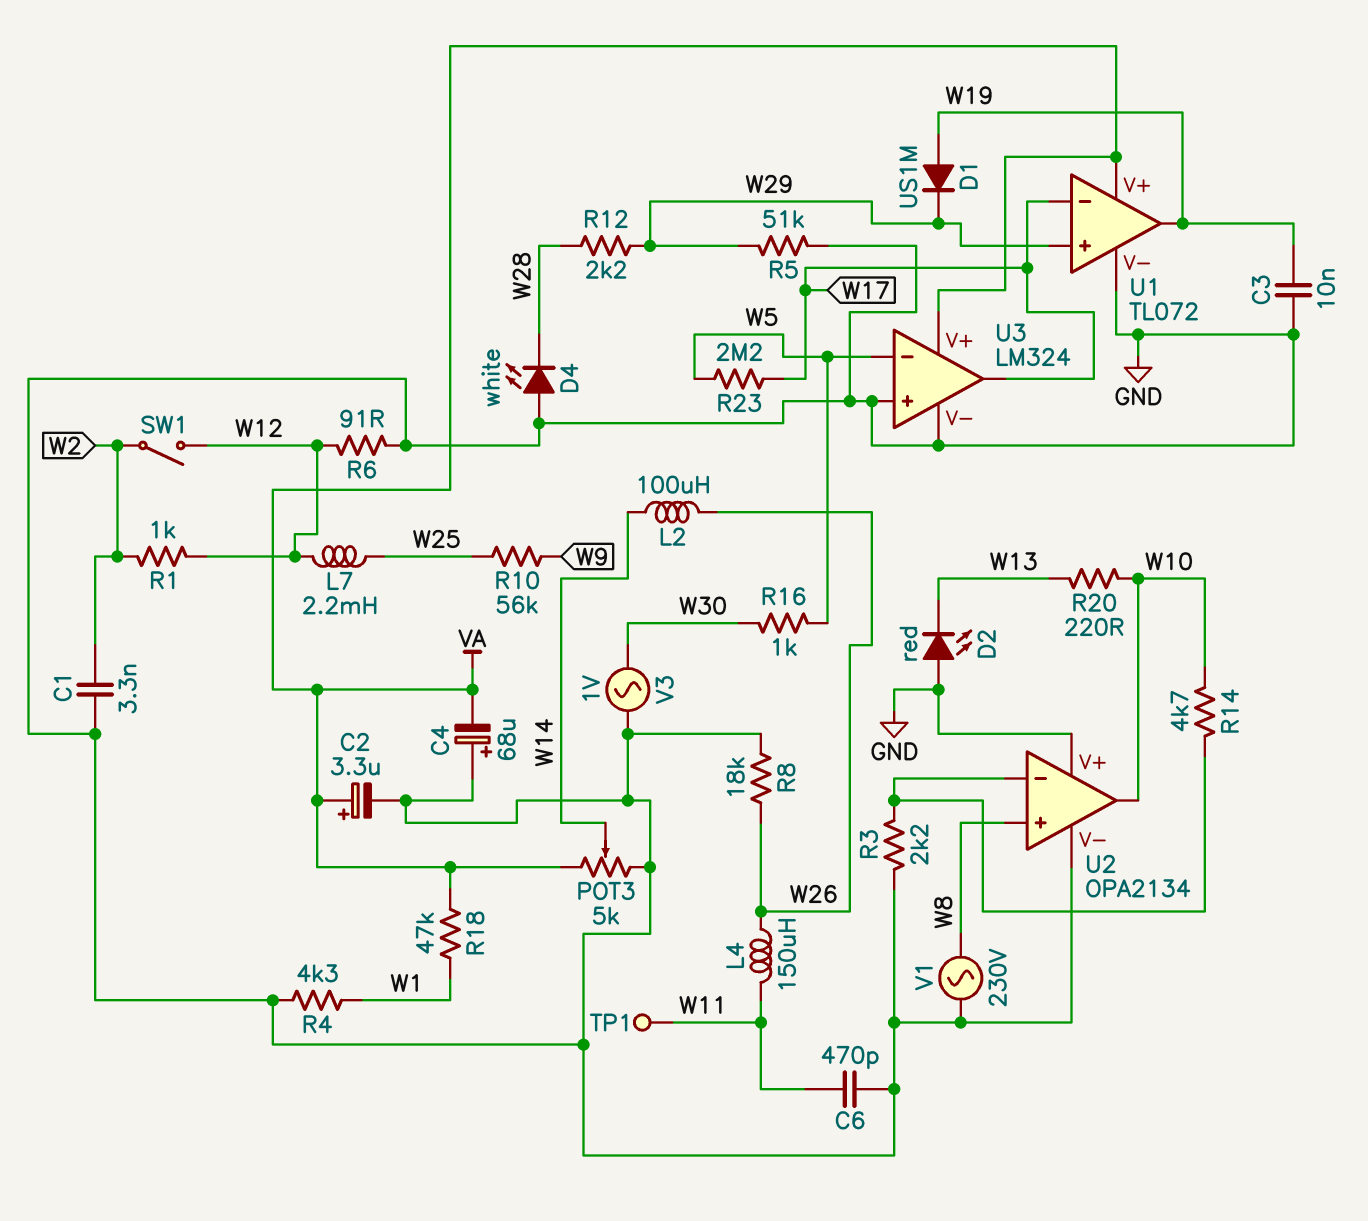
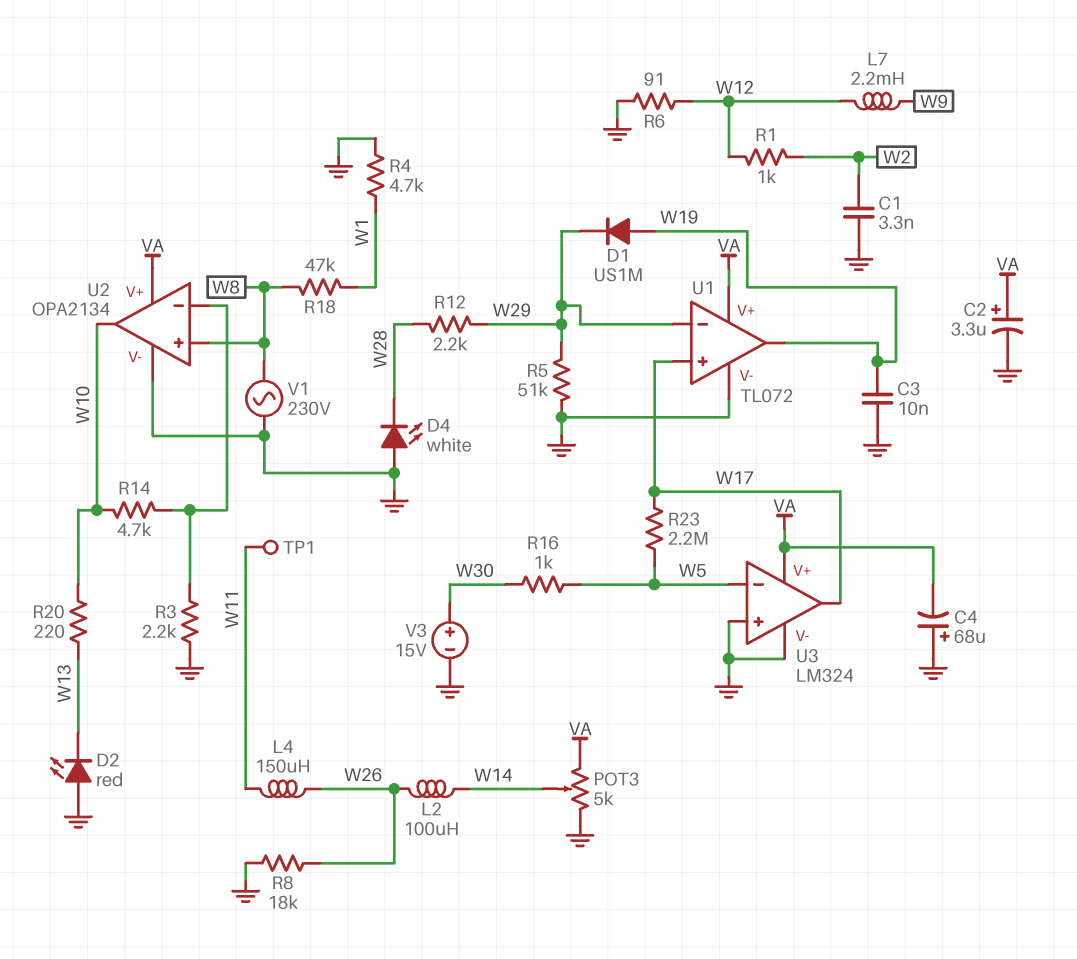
C6: 470pF (GND, W11) -> none
L7: 2.2mH (W12, W25) -> 2.2mH (W9, W12)
R4: 4.3k (GND, W1) -> 4.7k (GND, W1)
R10: 56k (W9, W25) -> none
R18: 47k (VA, W1) -> 47k (W1, W8)
SW1: switch (W2, W12) -> none
U1 pin in+: W29 -> W17
U1 pin in-: W17 -> W29
U2 pin V+: GND -> VA
V3: AC 1V (GND, W30) -> 15V (plus W30, minus GND)

